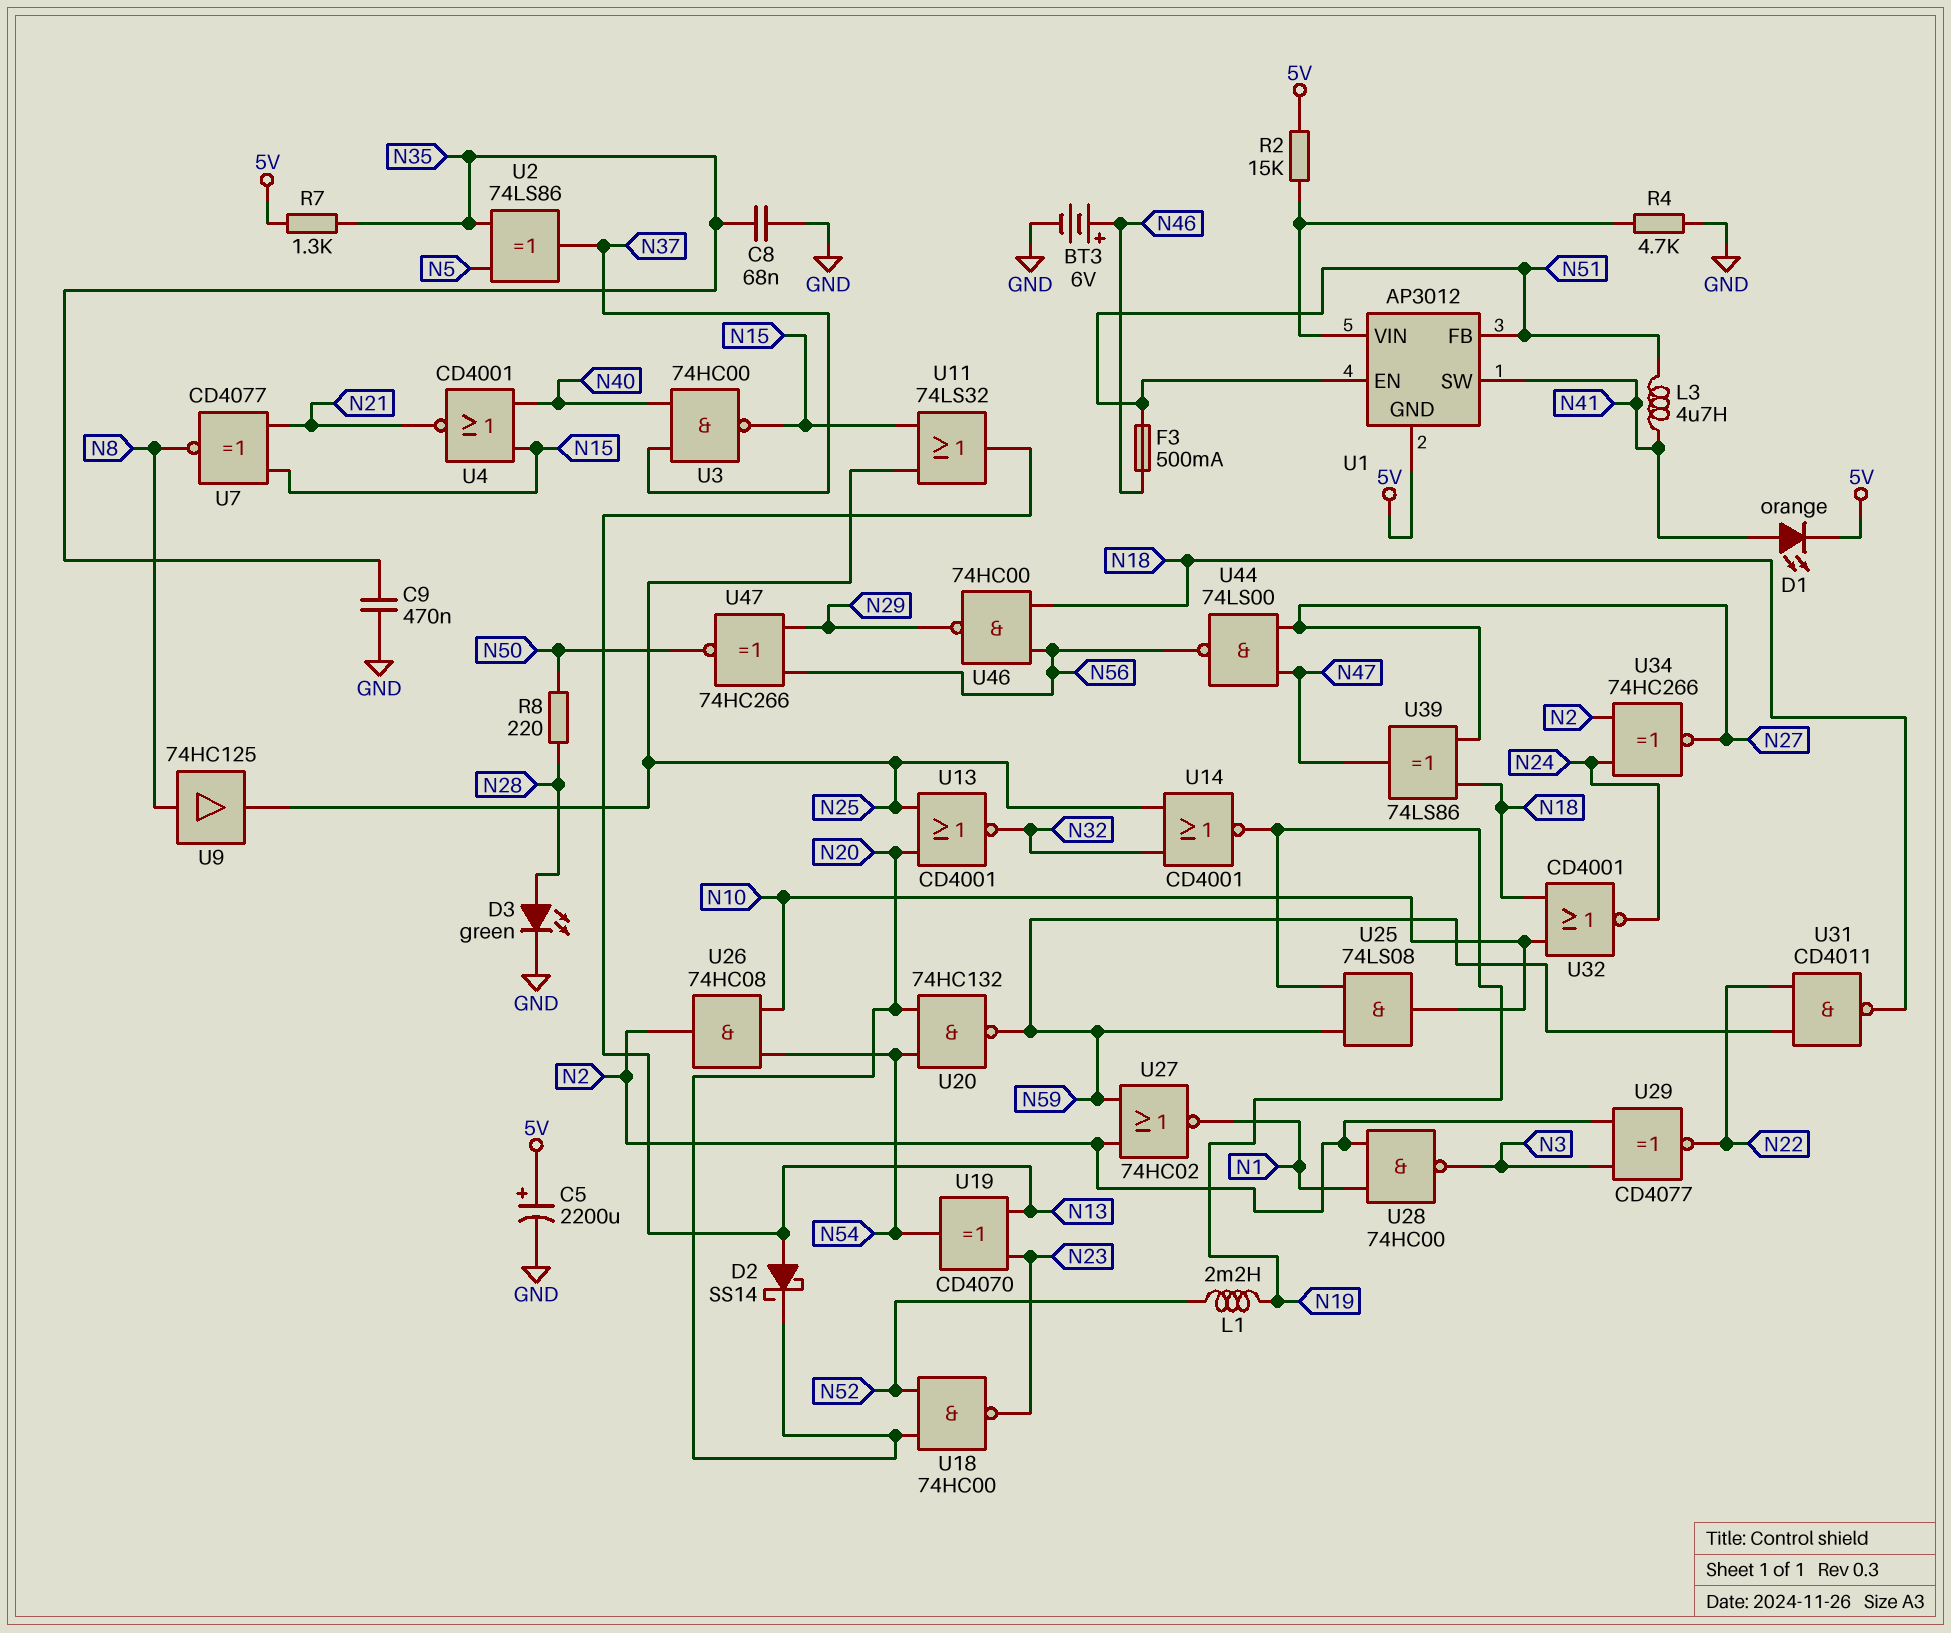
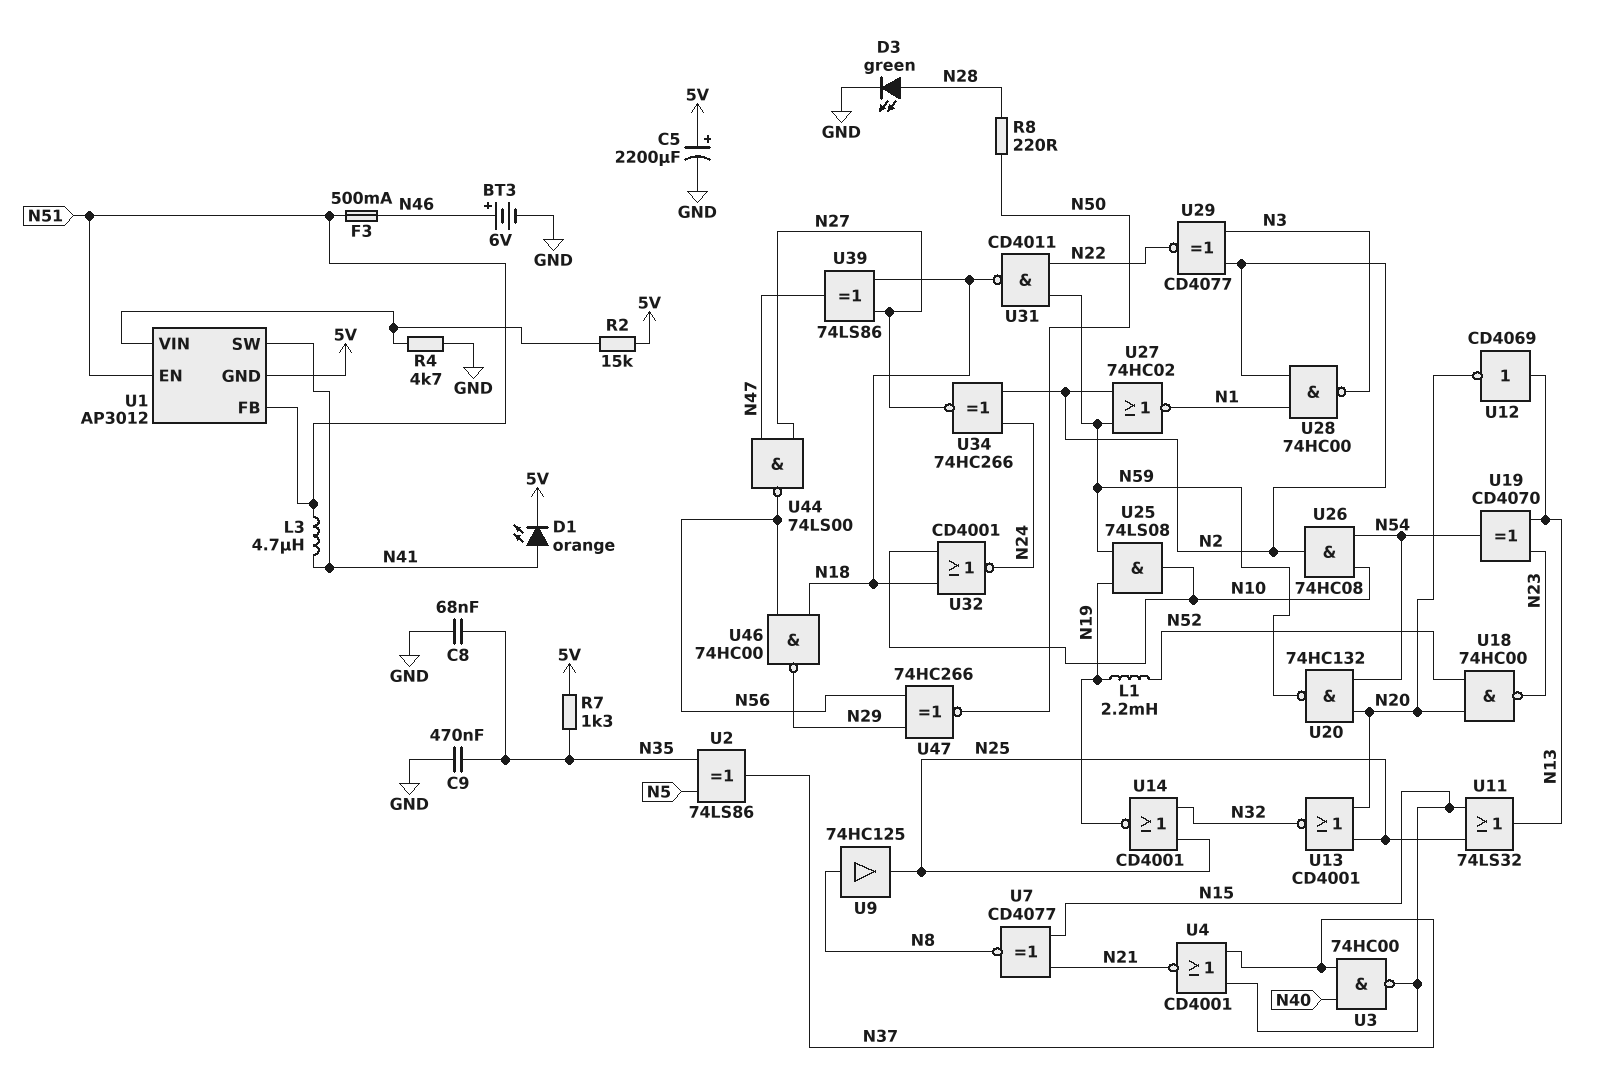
D2: schottky SS14 (A N13, K N20) -> none
U4: NOR CD4001 (in N15, in N40, out N21) -> NOR CD4001 (in N15, in N37, out N21)
U12: none -> NOT CD4069 (in N13, out N20)

